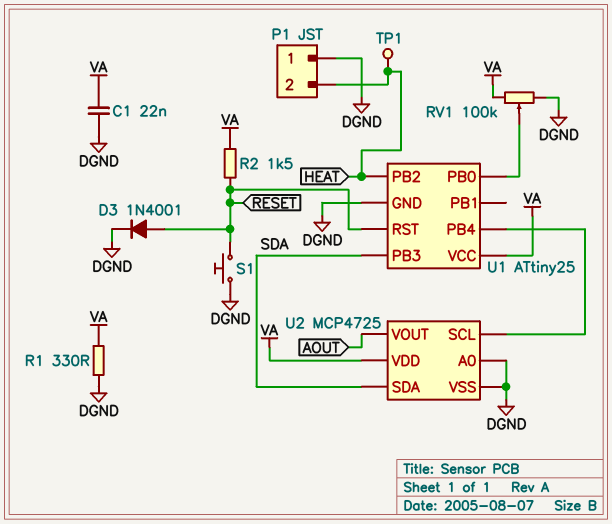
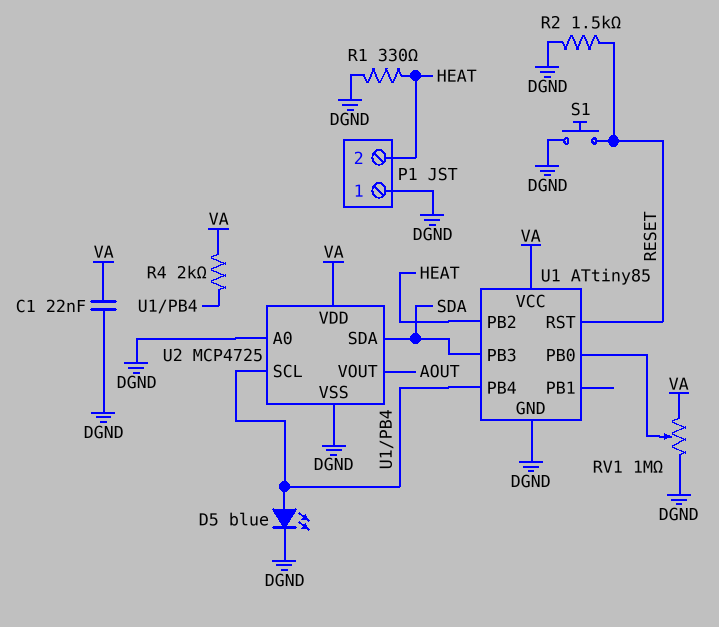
D3: diode 1N4001 (A RESET, K DGND) -> none
D5: none -> LED blue (A U1/PB4, K DGND)
R1: 330 (DGND, VA) -> 330 (DGND, HEAT)
R2: 1.5k (RESET, VA) -> 1.5k (DGND, RESET)
R4: none -> 2k (U1/PB4, VA)
RV1: 100k (DGND, VA, wiper U1/PB0) -> 1M (DGND, VA, wiper U1/PB0)
TP1: test point (HEAT) -> none
U1: ATtiny25 -> ATtiny85

